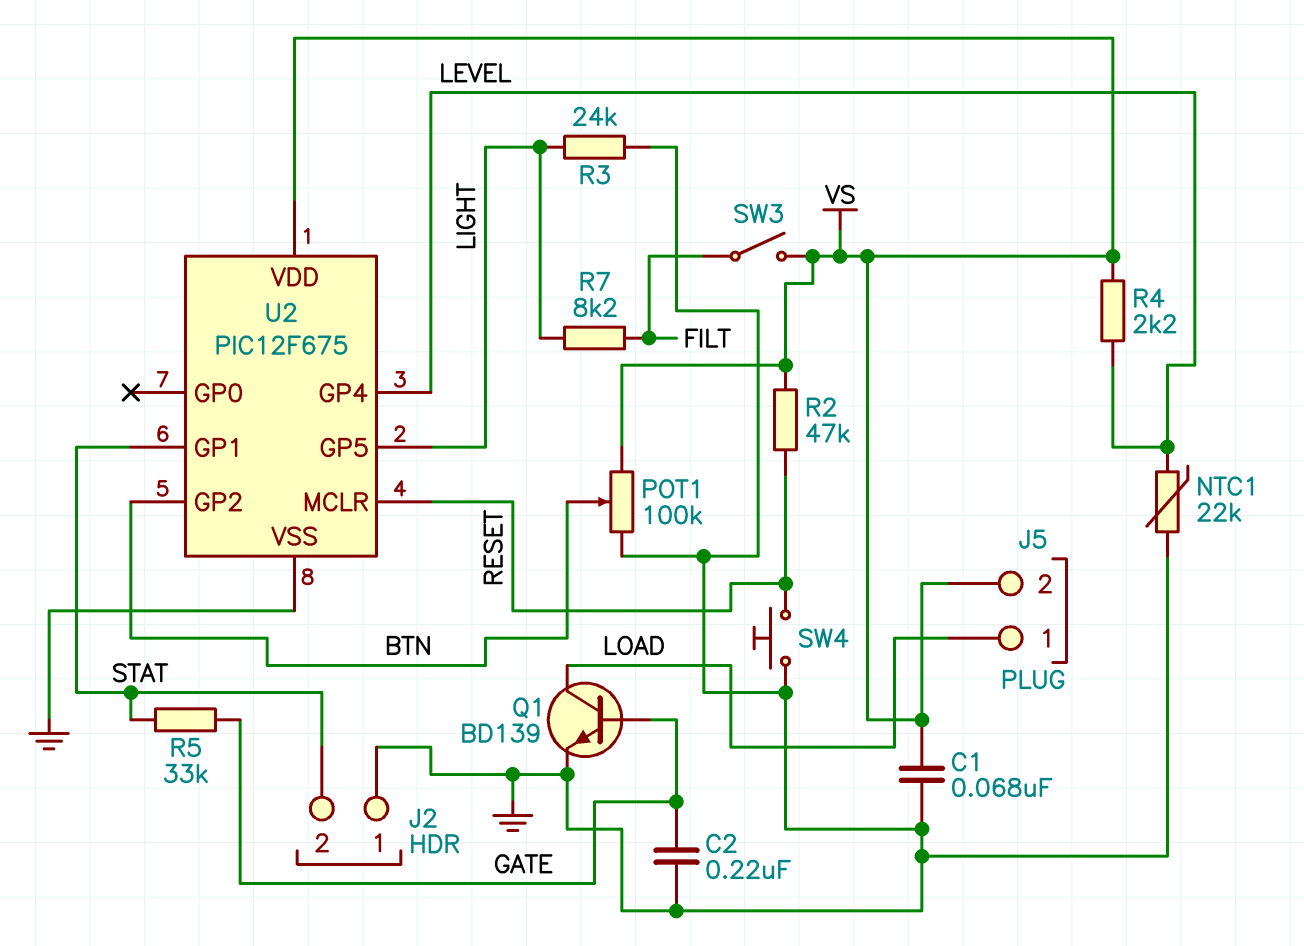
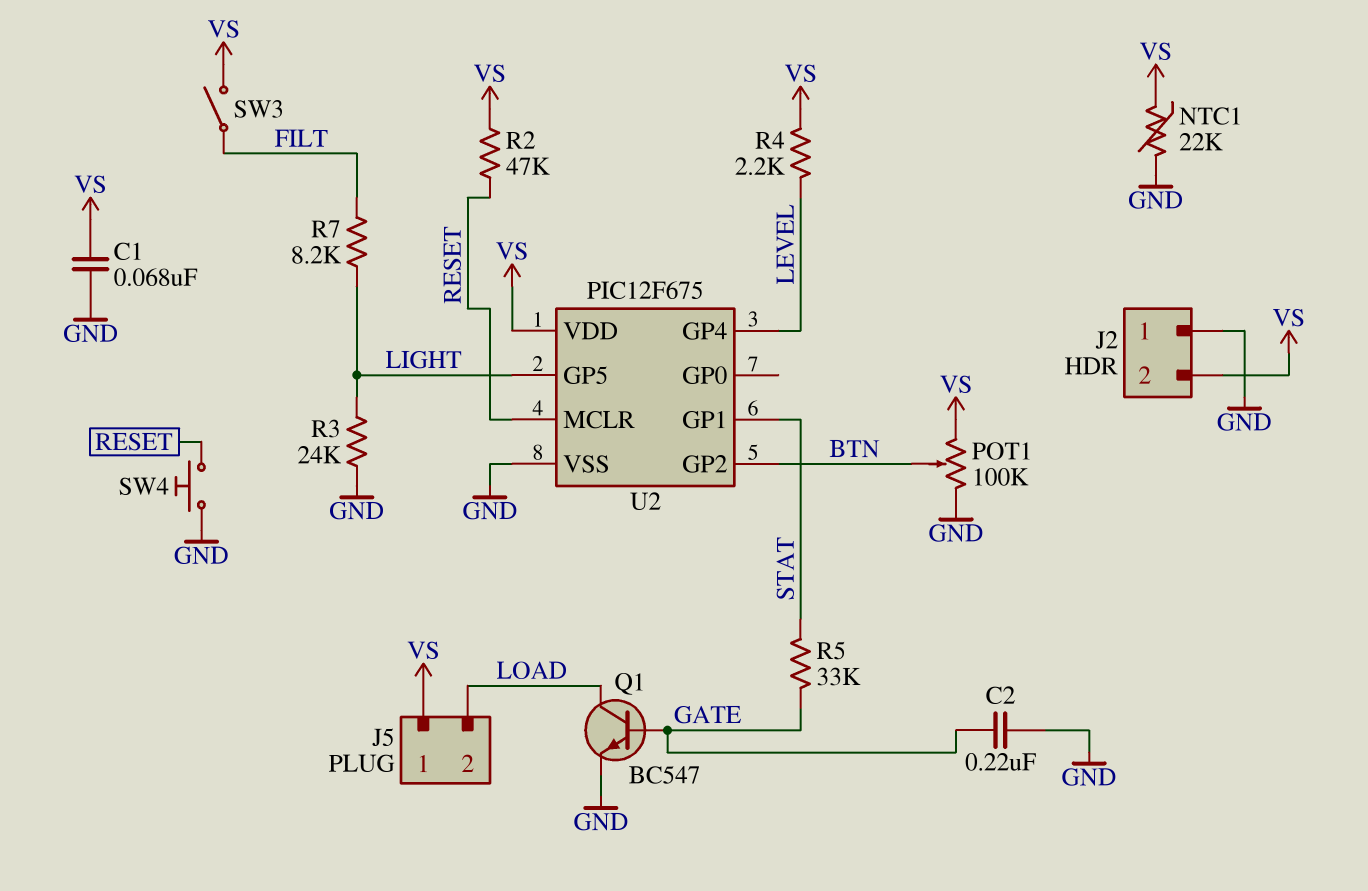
J2 pin 2: STAT -> VS
J5 pin 1: LOAD -> VS
J5 pin 2: VS -> LOAD
NTC1: 22k (GND, LEVEL) -> 22k (GND, VS)
Q1: NPN BD139 (B GATE, C LOAD, E GND) -> NPN BC547 (B GATE, C LOAD, E GND)

